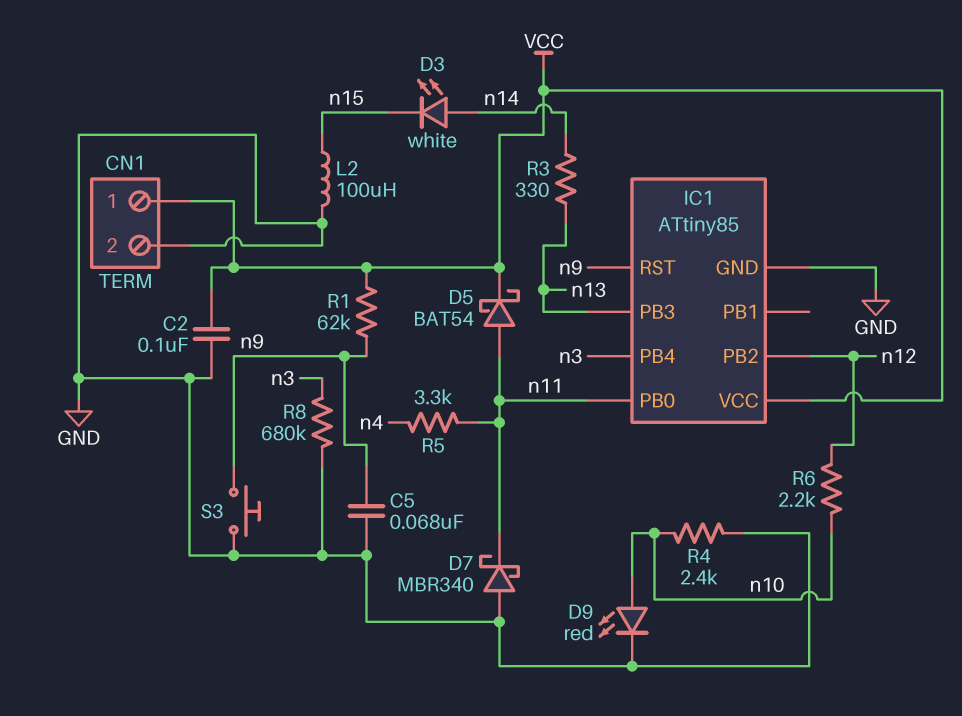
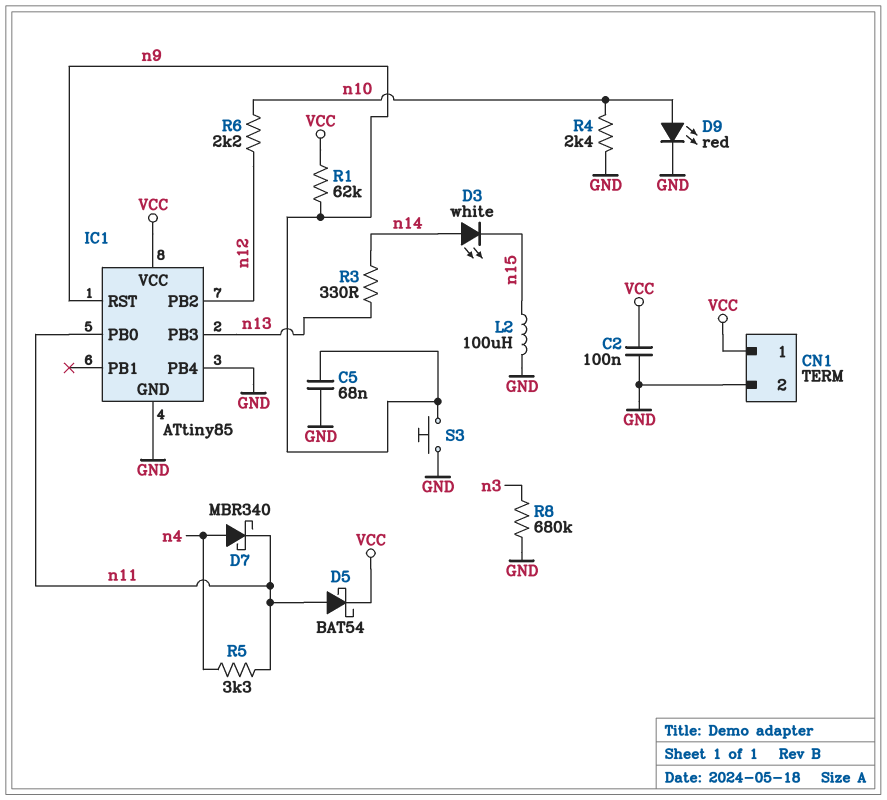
D7: schottky MBR340 (A GND, K n11) -> schottky MBR340 (A n4, K n11)
IC1 pin PB4: n3 -> GND

